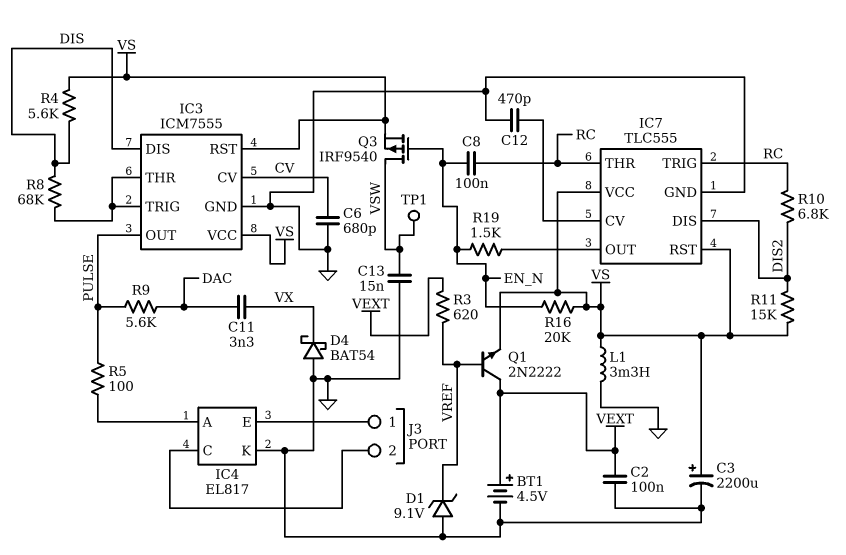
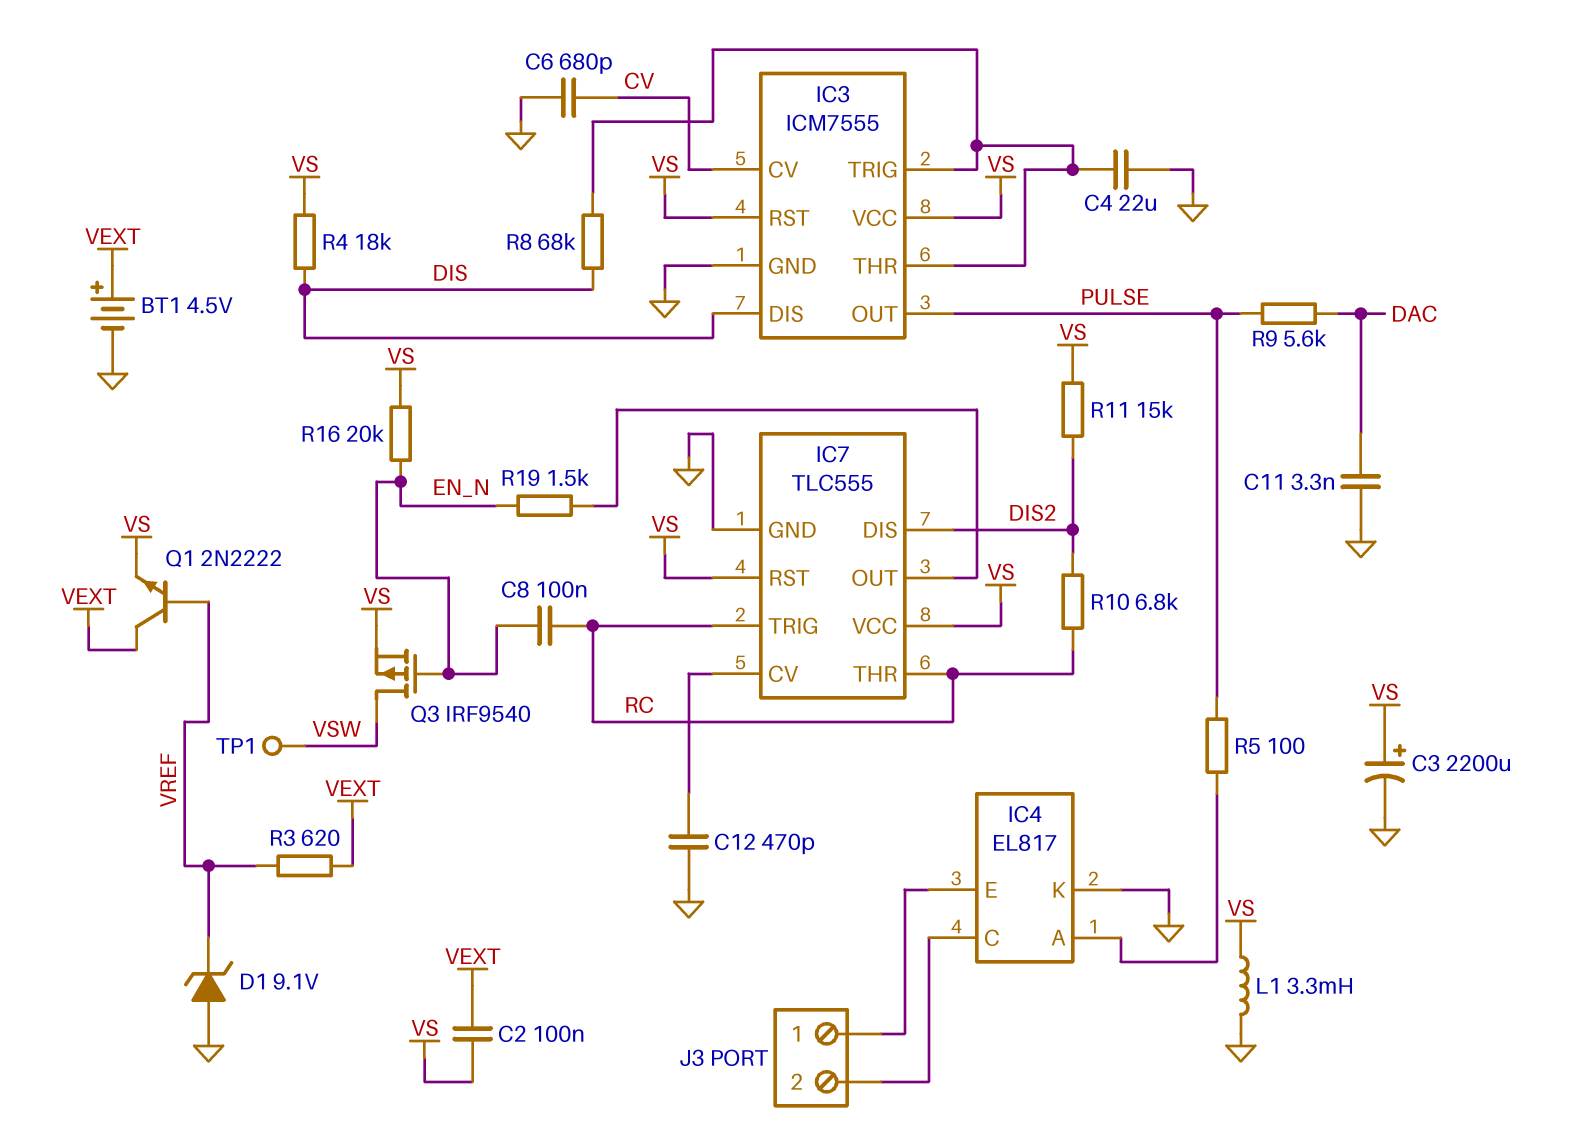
C2: 100nF (GND, VEXT) -> 100nF (VEXT, VS)
C4: none -> 22uF (GND, IC3/THR)
C11: 3.3nF (DAC, VX) -> 3.3nF (DAC, GND)
C13: 15nF (GND, VSW) -> none
D4: schottky BAT54 (A GND, K VX) -> none
R4: 5.6k (DIS, VS) -> 18k (DIS, VS)

